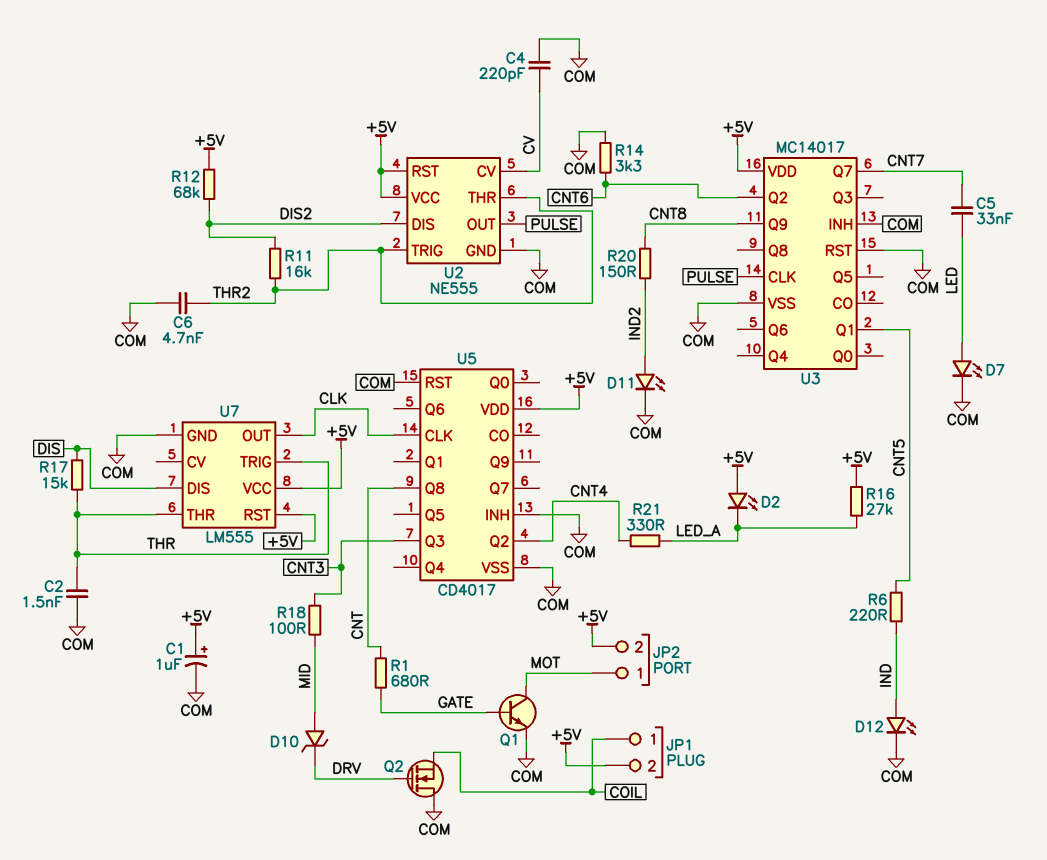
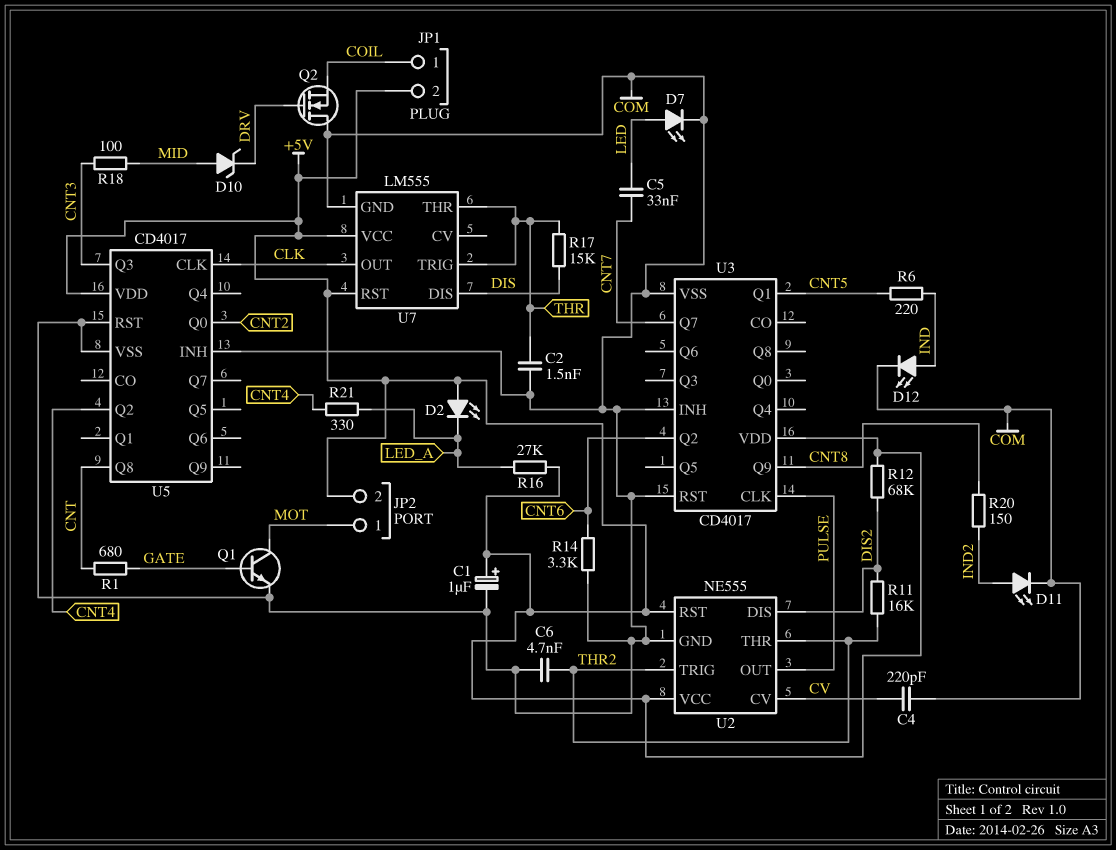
U3: MC14017 -> CD4017
U5 pin Q0: none -> CNT2

